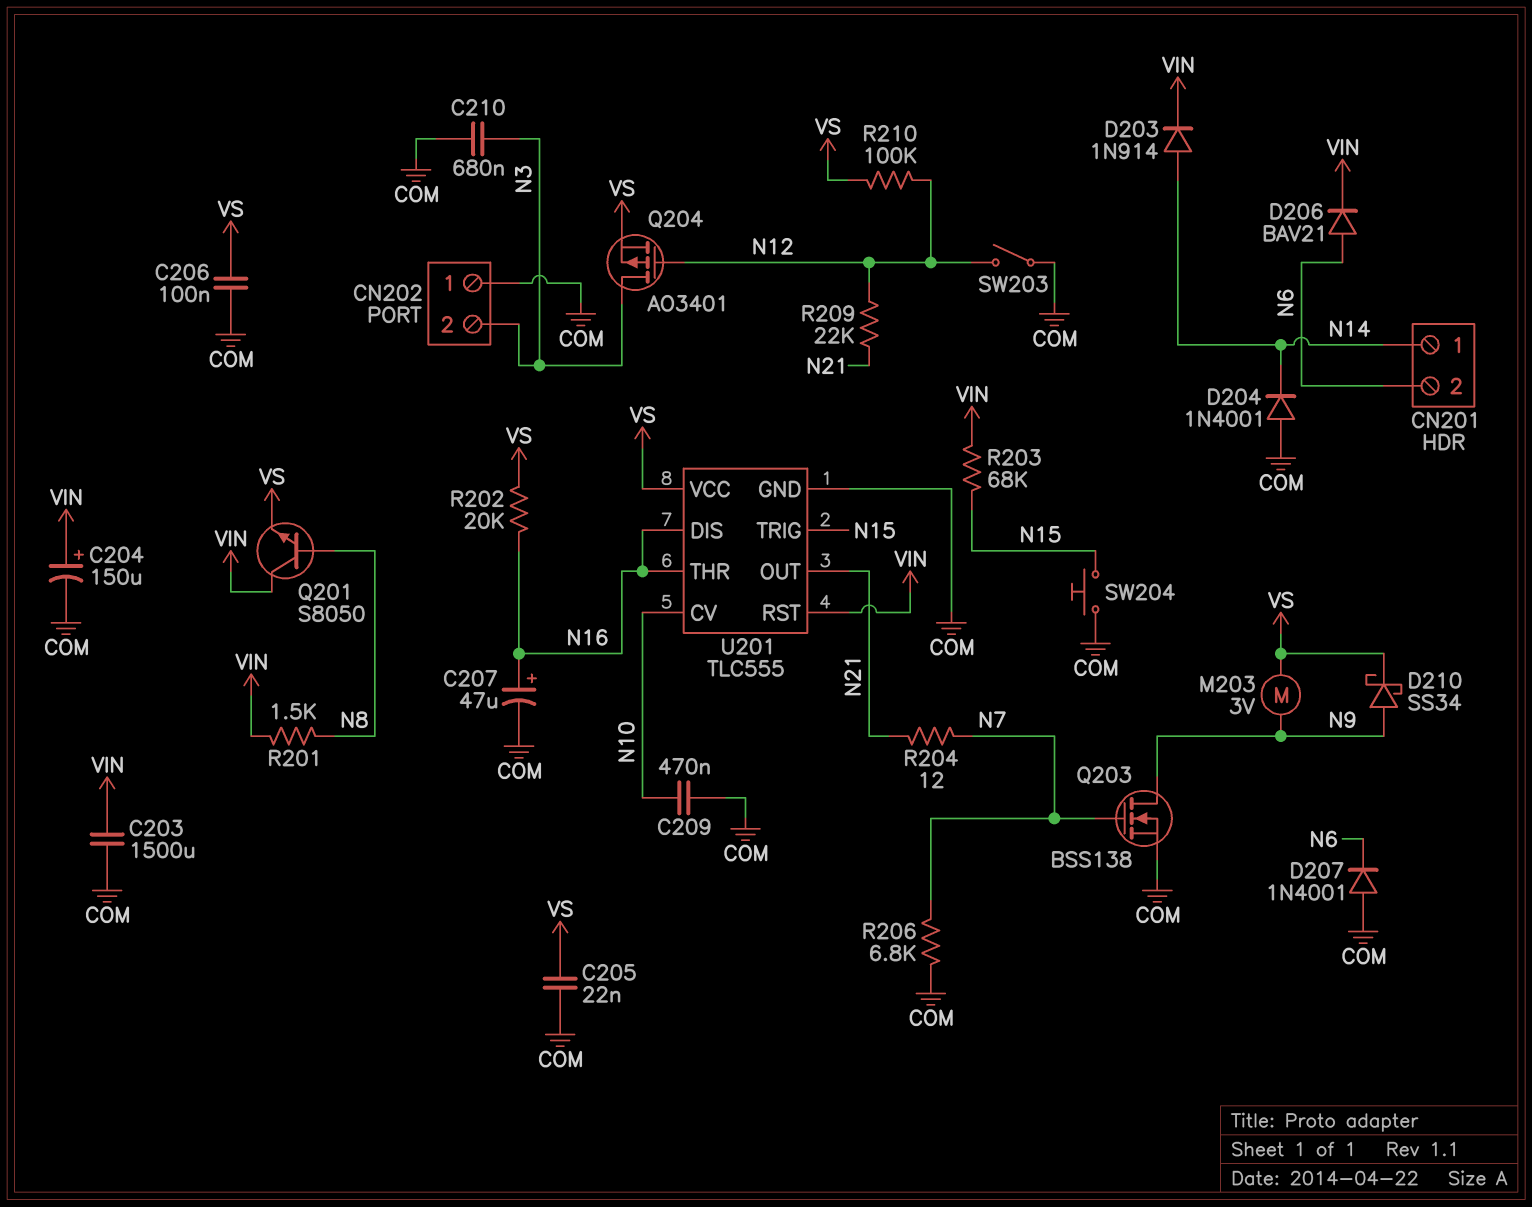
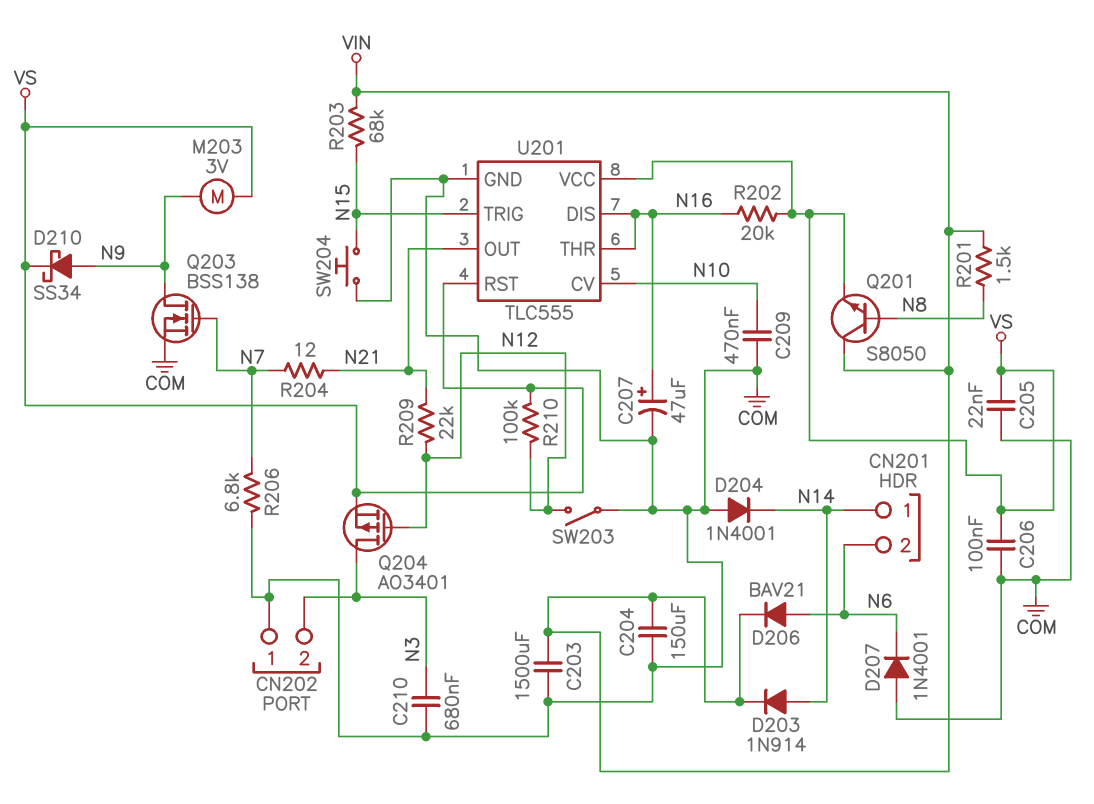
C204: 150uF (plus VIN, minus COM) -> 150uF (COM, VIN)
U201 pin RST: VIN -> VS

